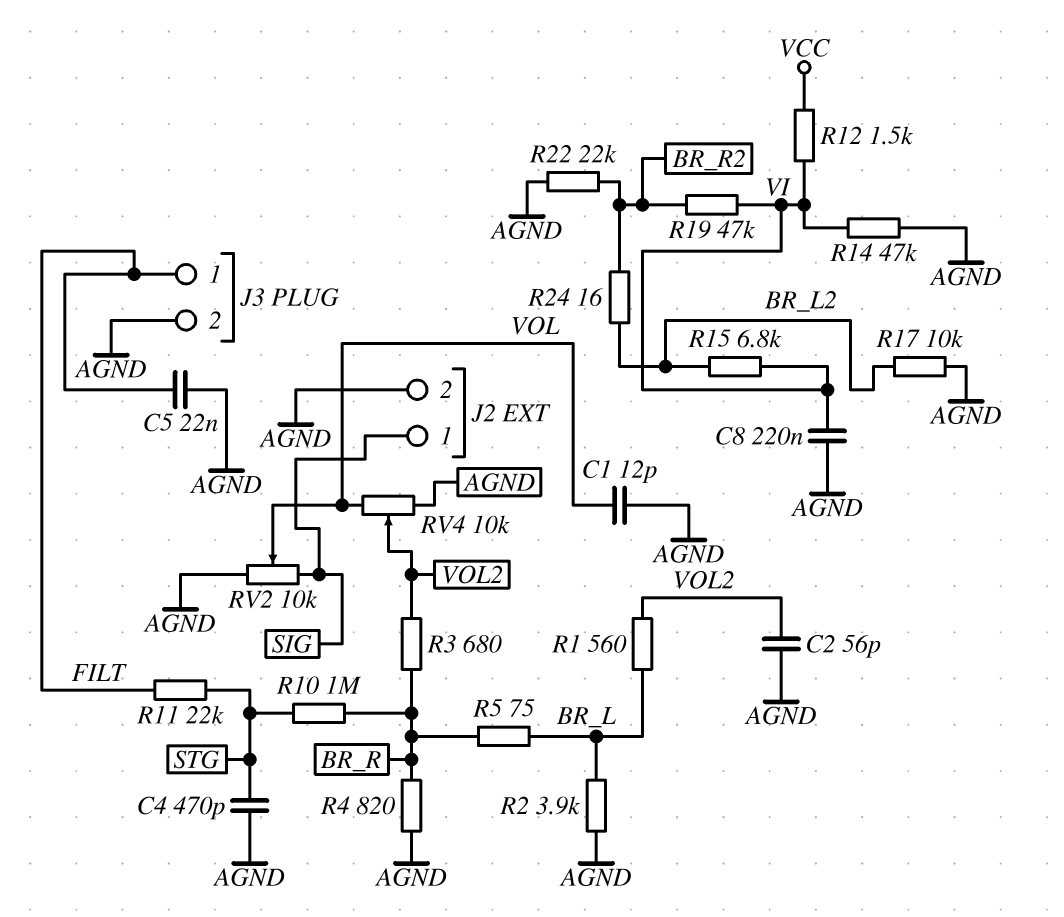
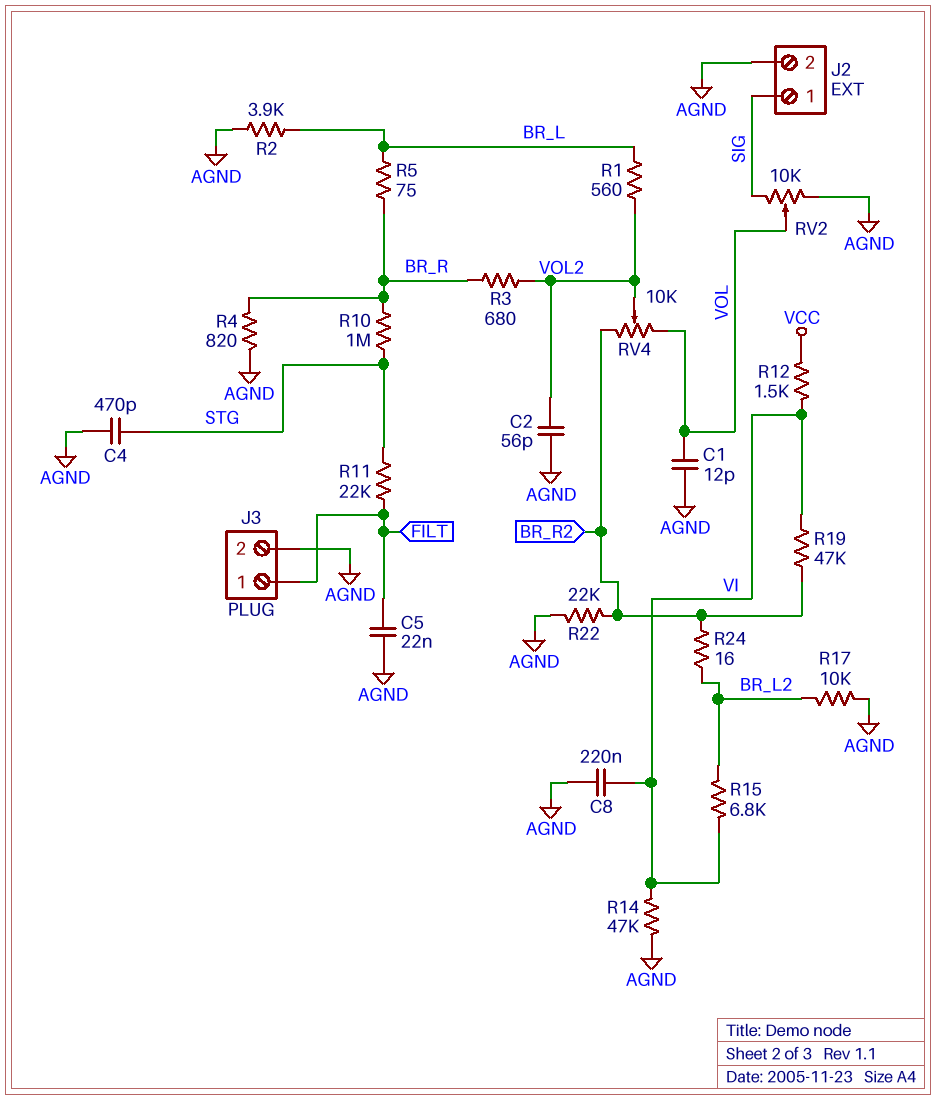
RV4: 10k (AGND, VOL, wiper VOL2) -> 10k (BR_R2, VOL, wiper VOL2)

